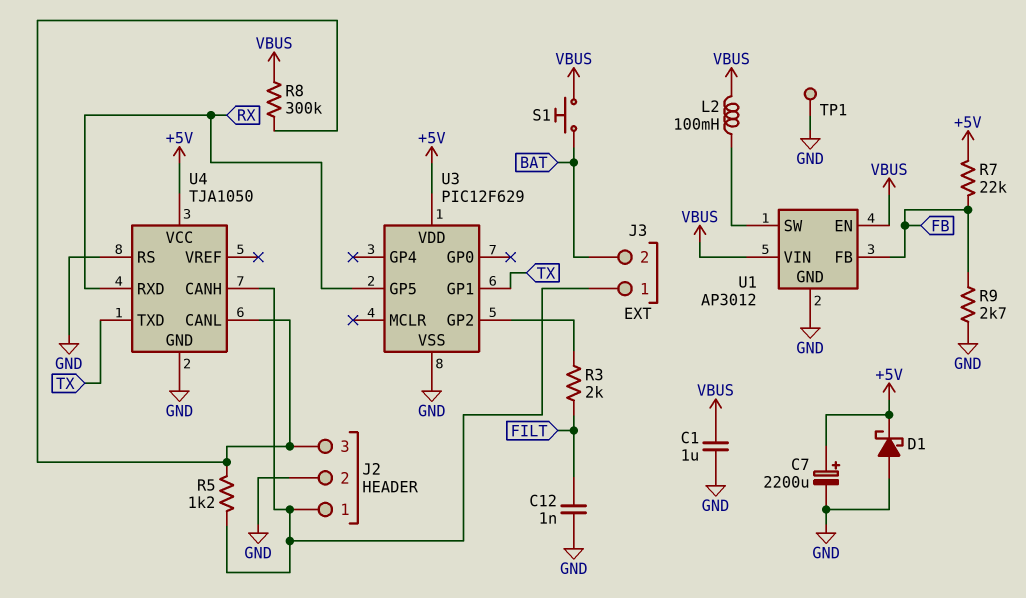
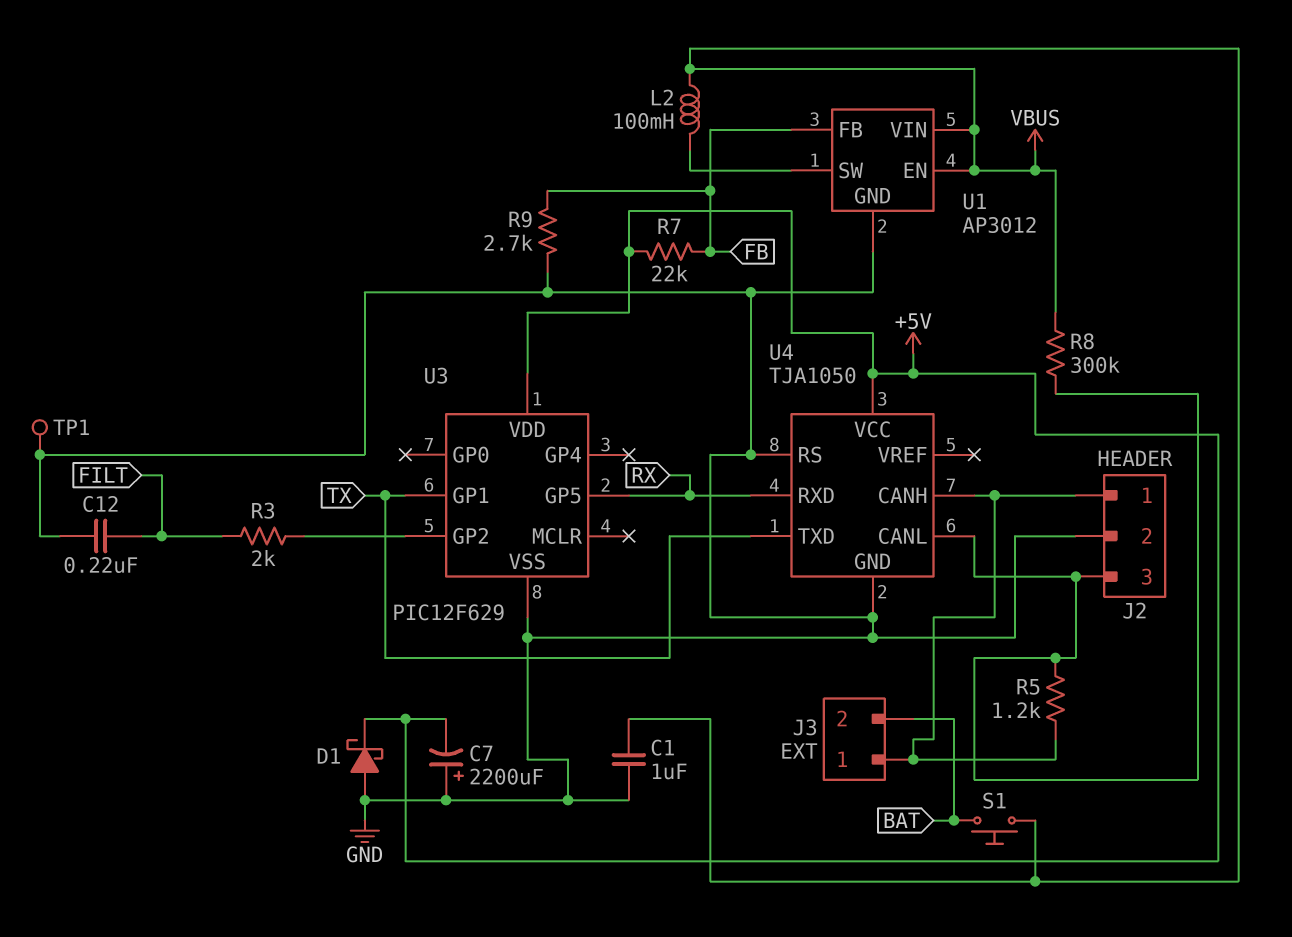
C7: 2200uF (plus +5V, minus GND) -> 2200uF (plus GND, minus +5V)
C12: 1nF (FILT, GND) -> 220nF (FILT, GND)

